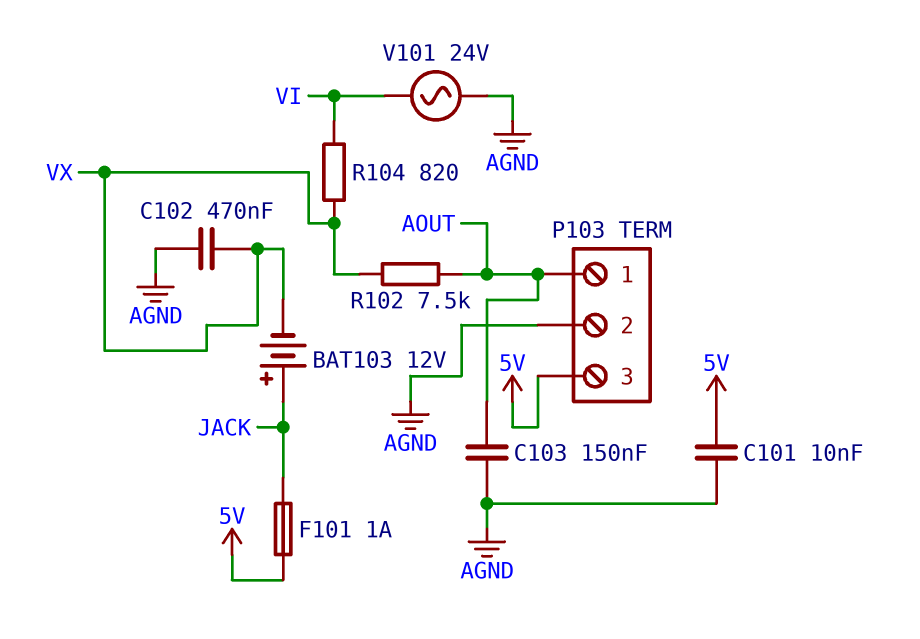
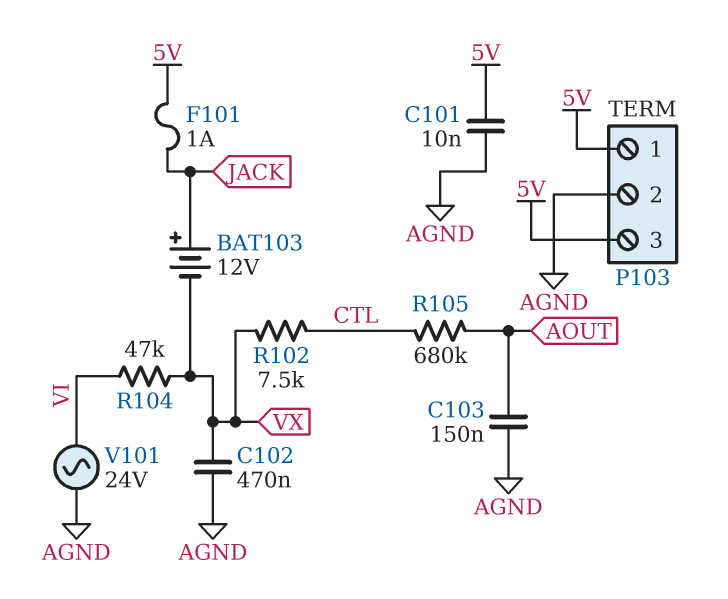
P103 pin 1: AOUT -> 5V
R102: 7.5k (AOUT, VX) -> 7.5k (CTL, VX)
R104: 820 (VI, VX) -> 47k (VI, VX)
R105: none -> 680k (AOUT, CTL)

